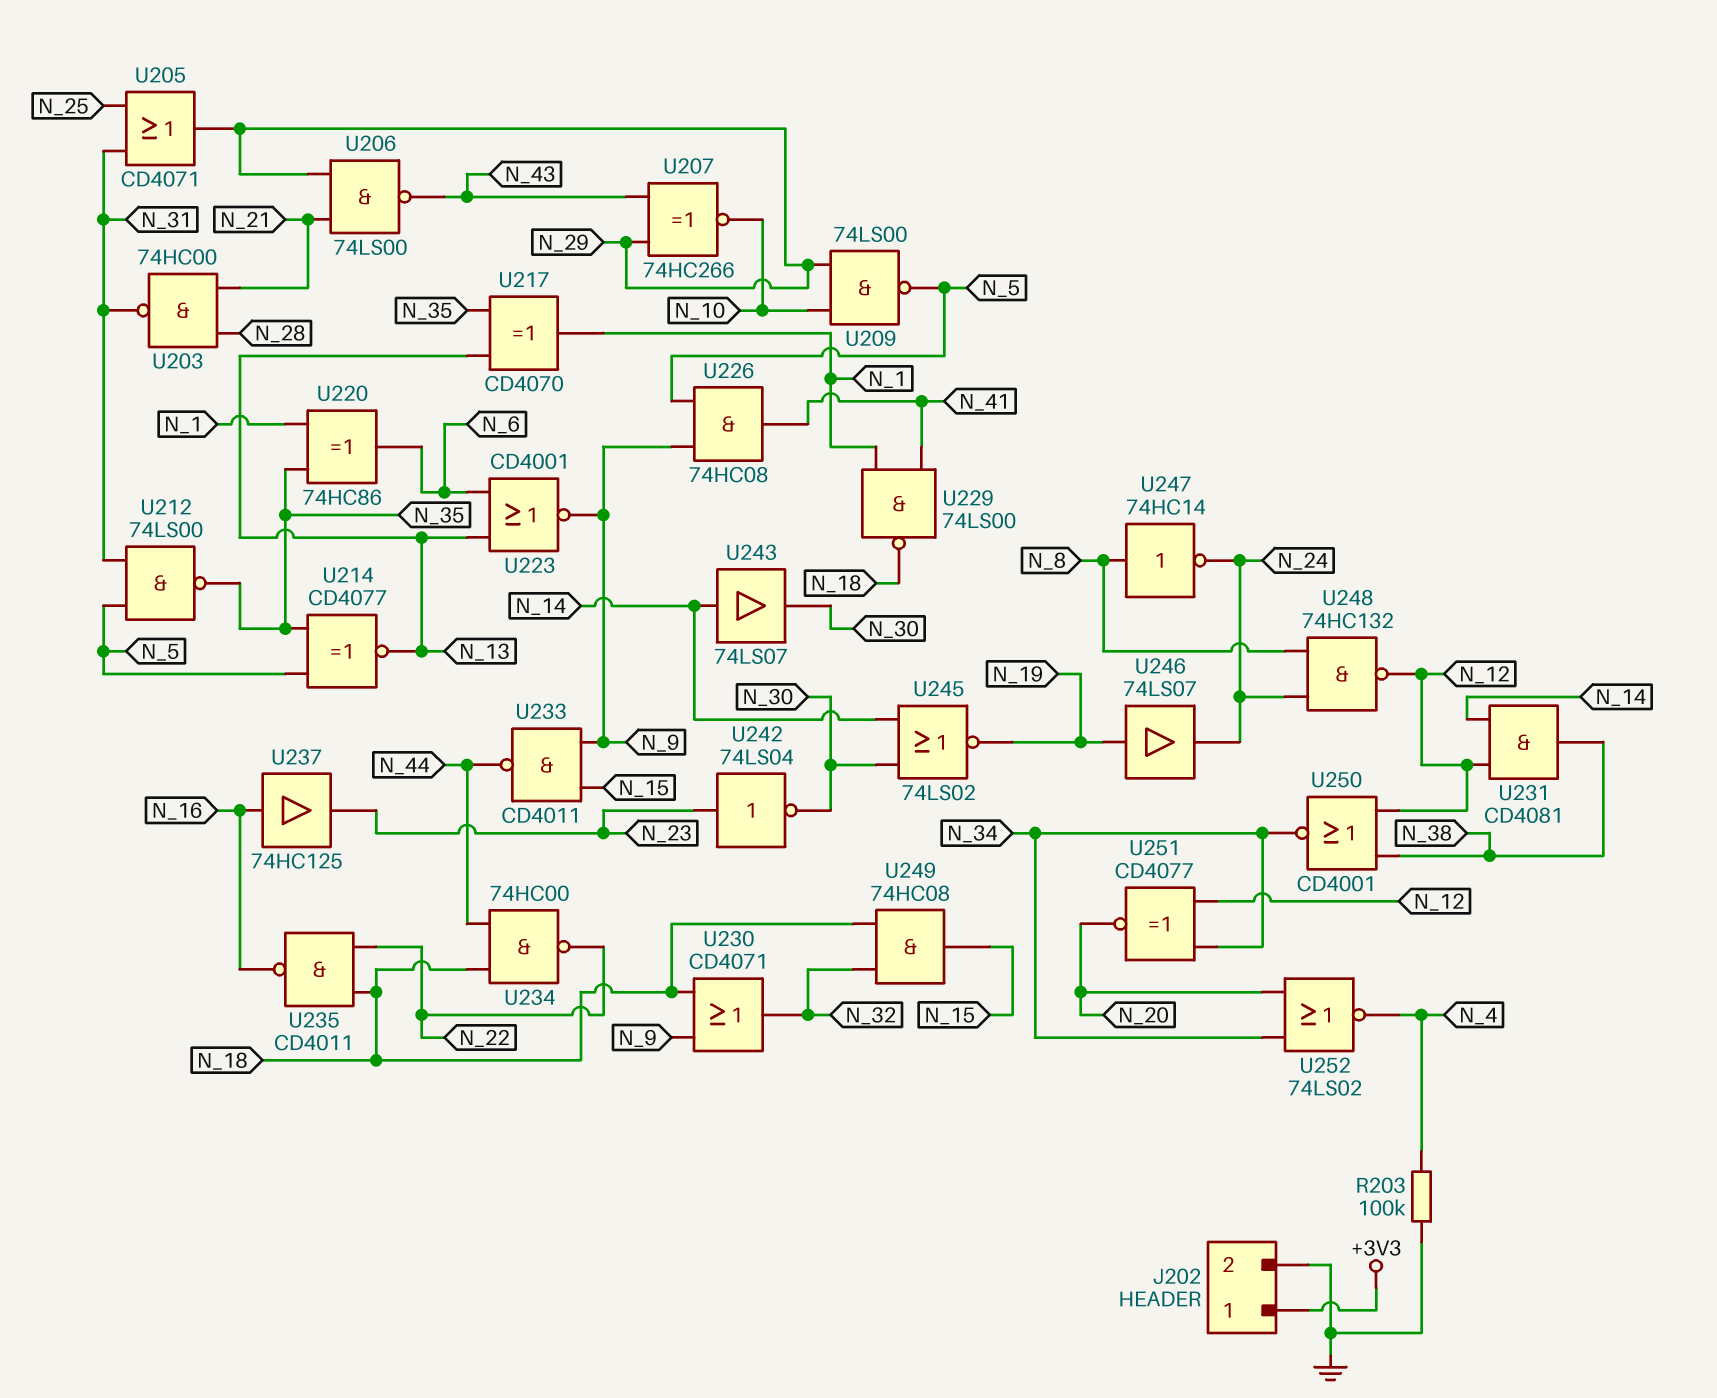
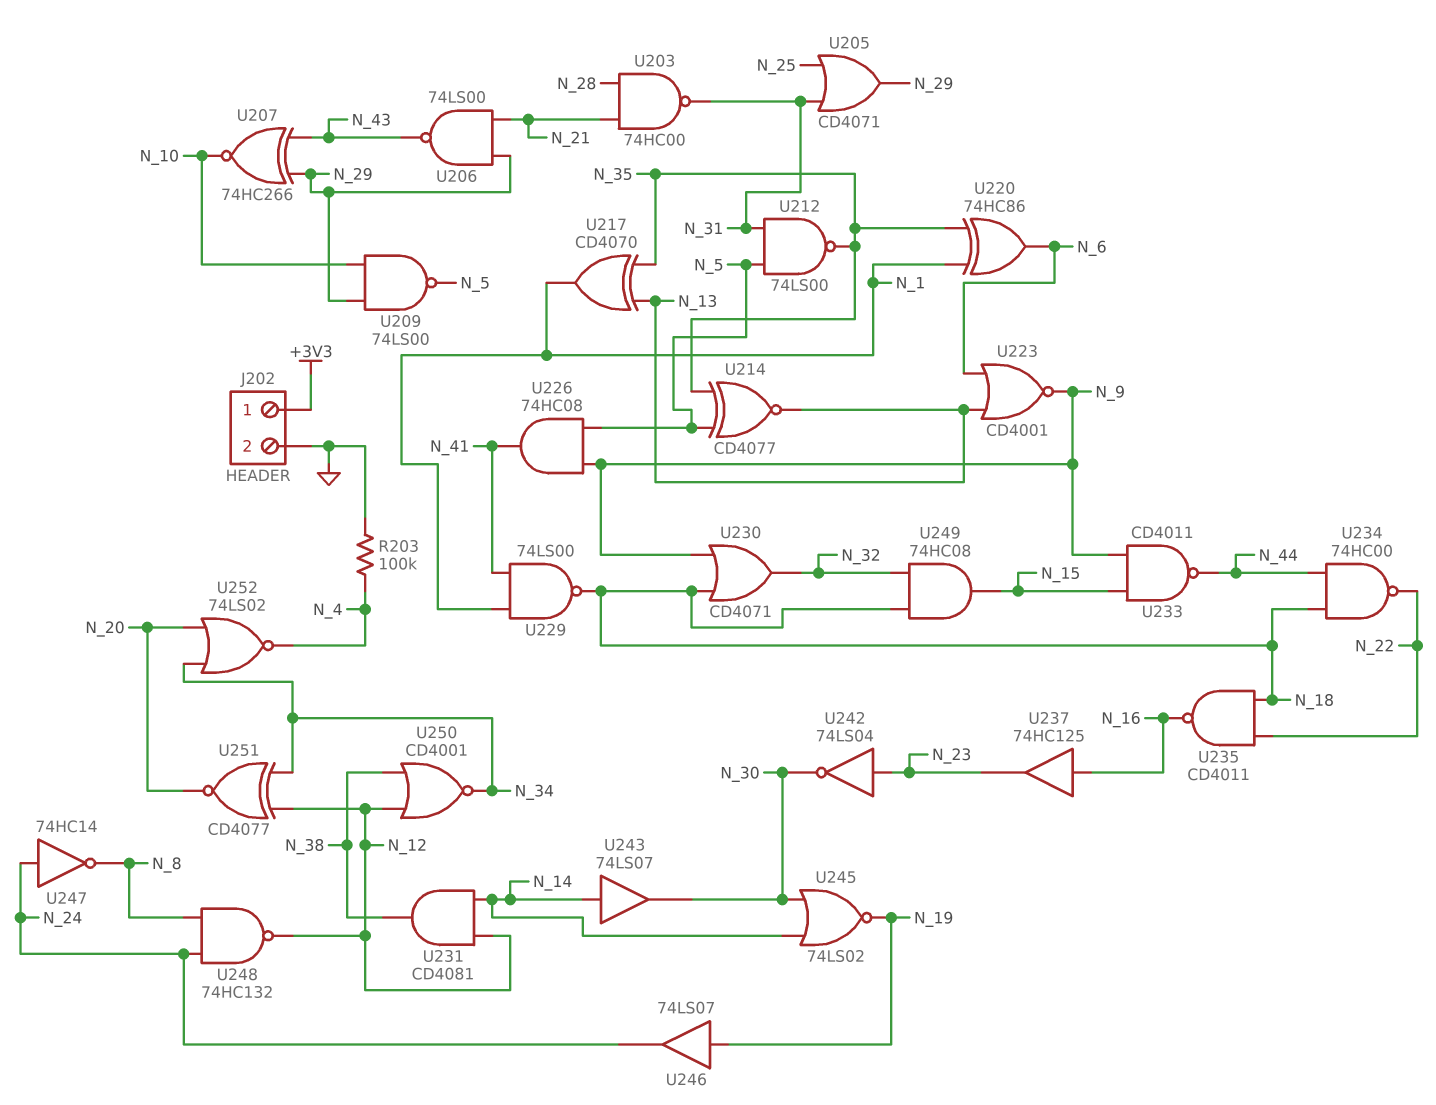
U247: NOT 74HC14 (in N_8, out N_24) -> NOT 74HC14 (in N_24, out N_8)

